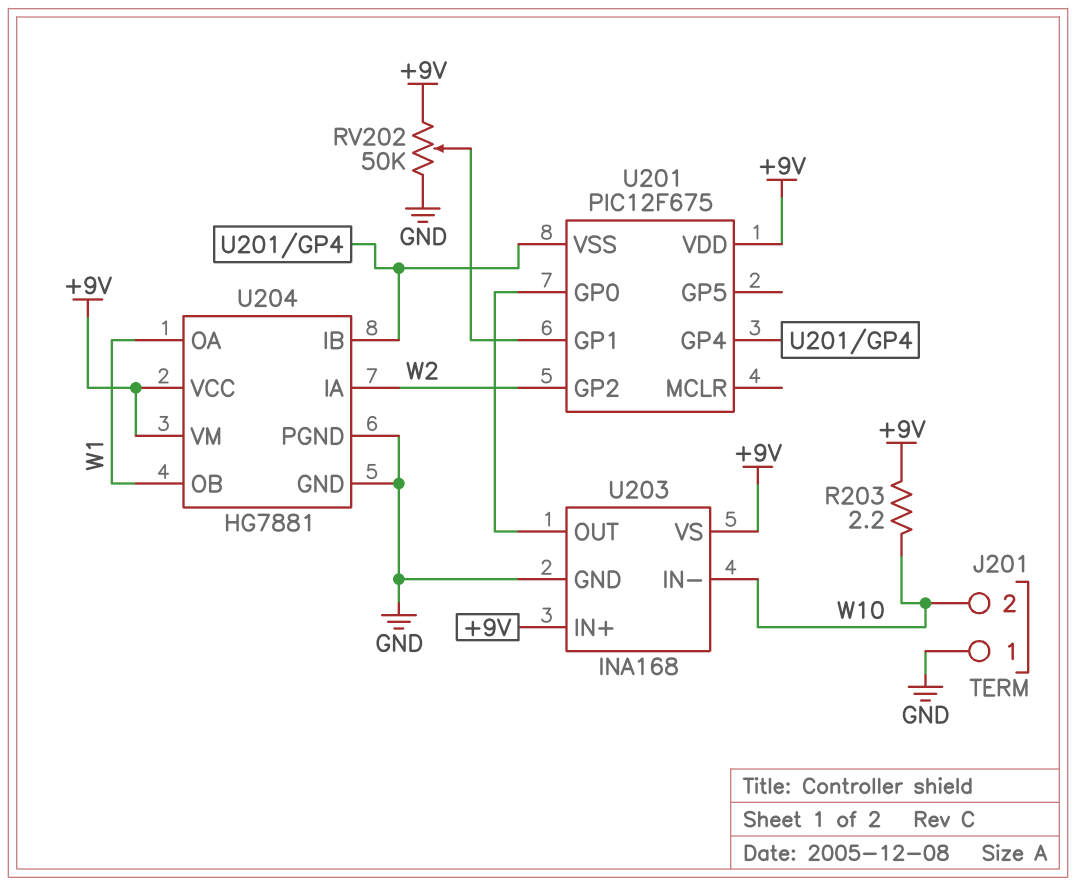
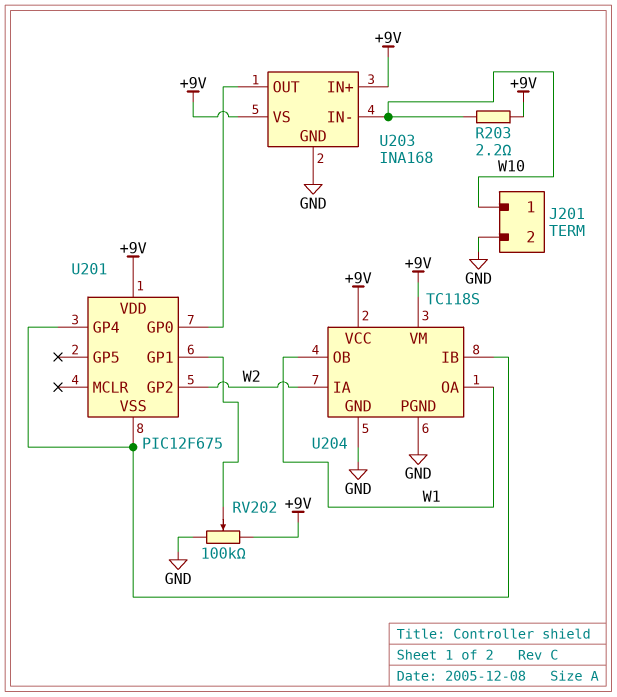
J201 pin 1: GND -> W10
J201 pin 2: W10 -> GND
RV202: 50k (+9V, GND, wiper U201/GP1) -> 100k (+9V, GND, wiper U201/GP1)
U204: HG7881 -> TC118S

